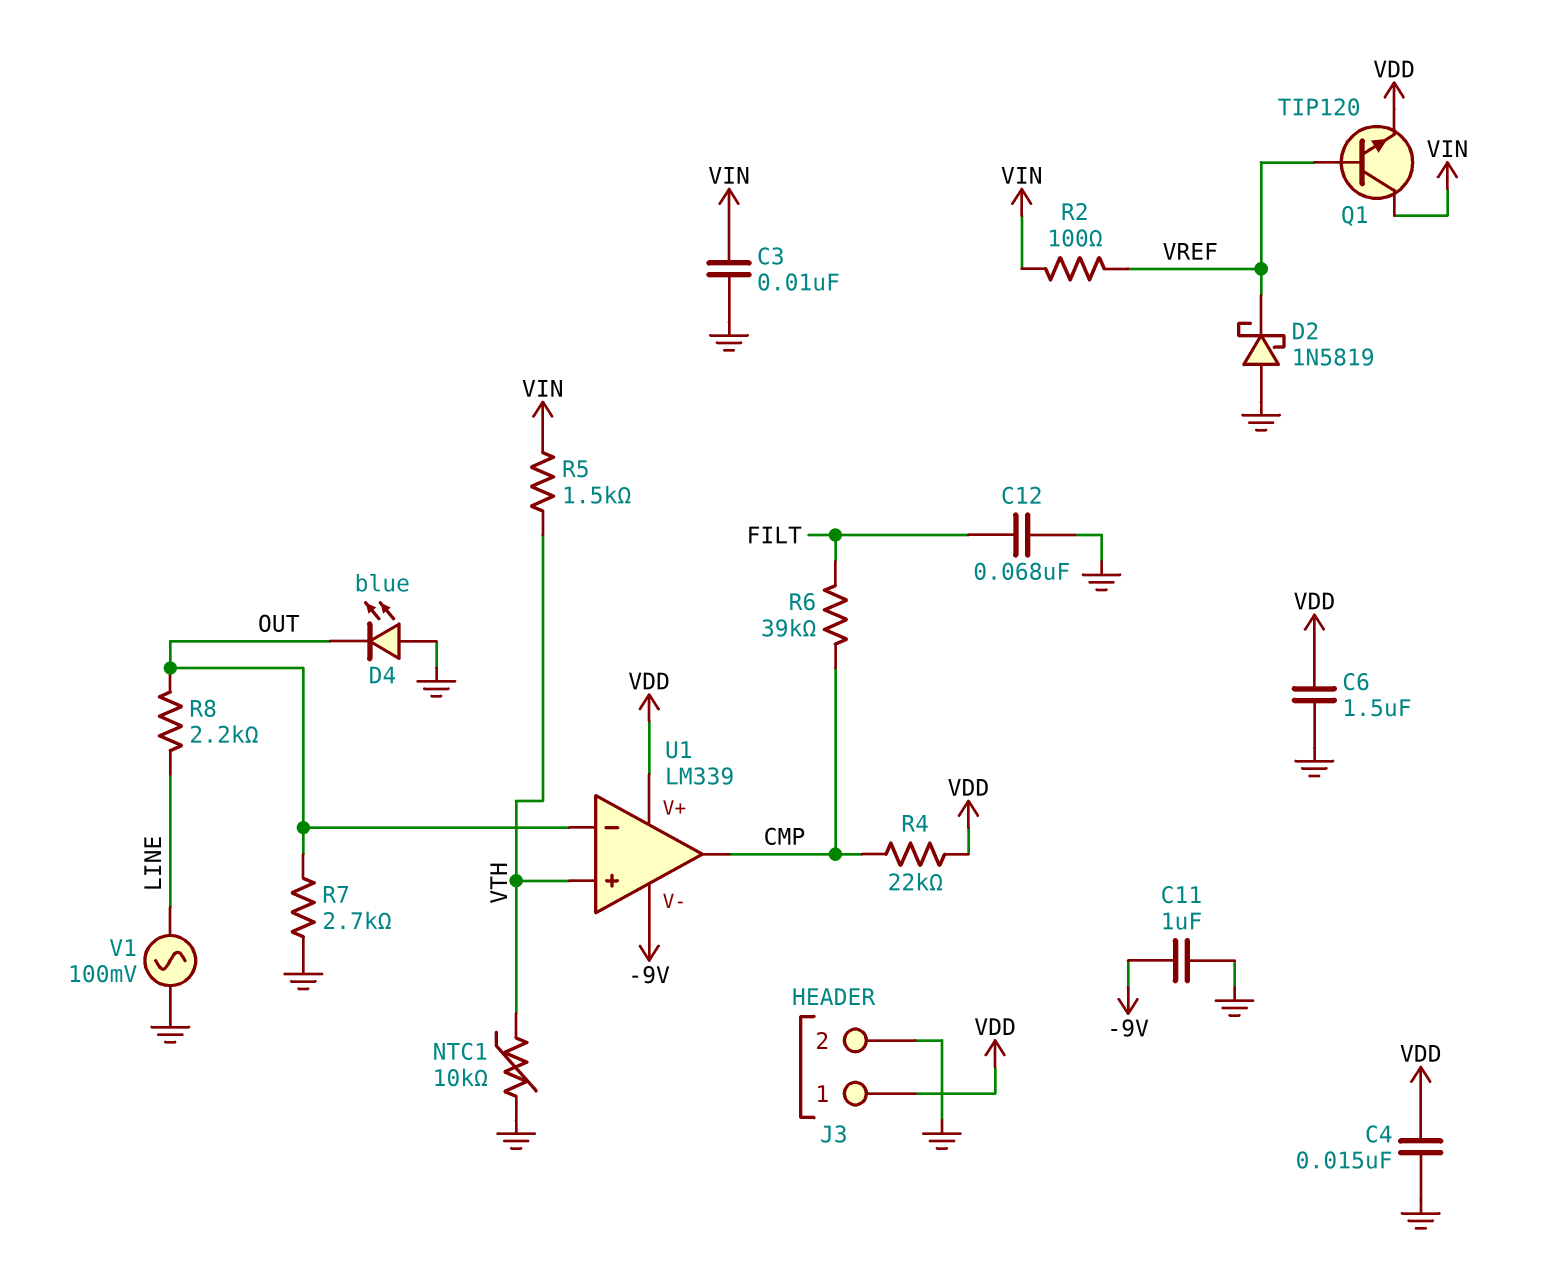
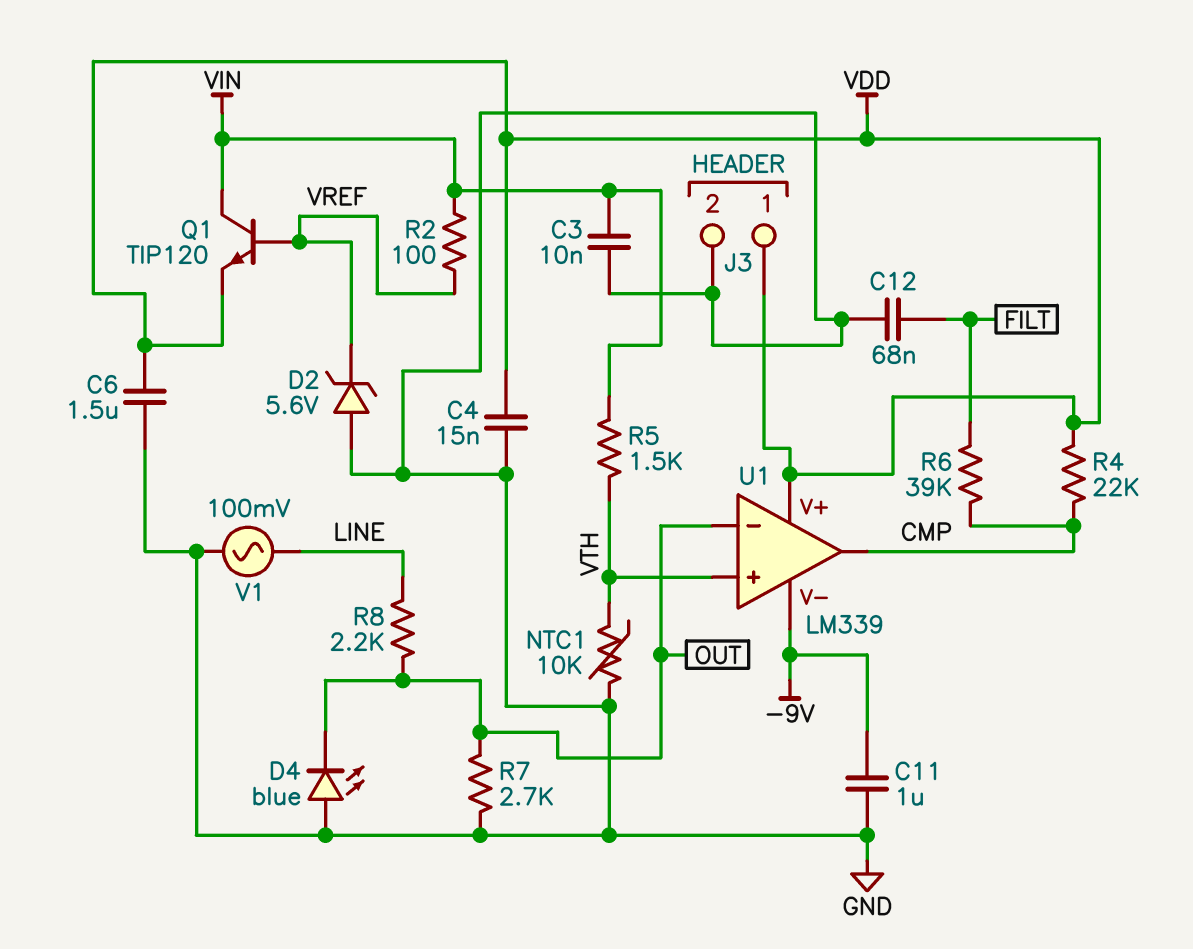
D2: schottky 1N5819 (A GND, K VREF) -> zener 5.6V (A GND, K VREF)

